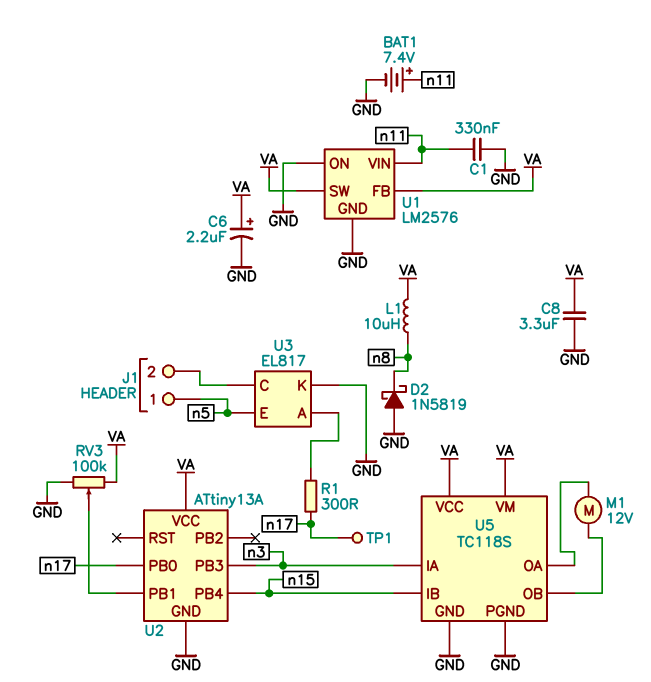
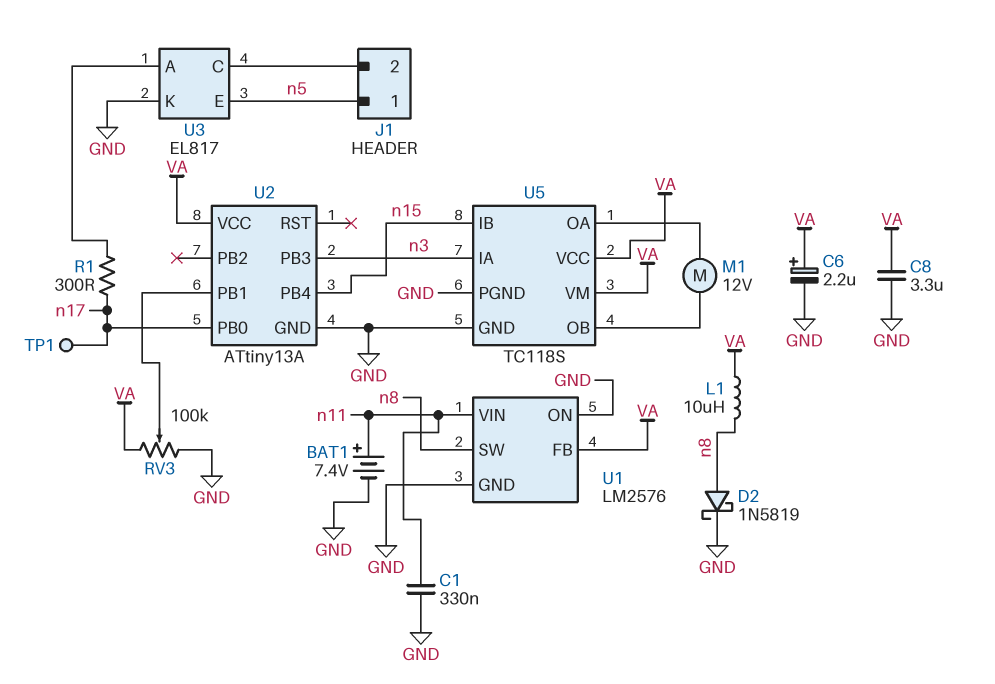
D2: schottky 1N5819 (A GND, K n8) -> schottky 1N5819 (A n8, K GND)
U1 pin SW: VA -> n8

